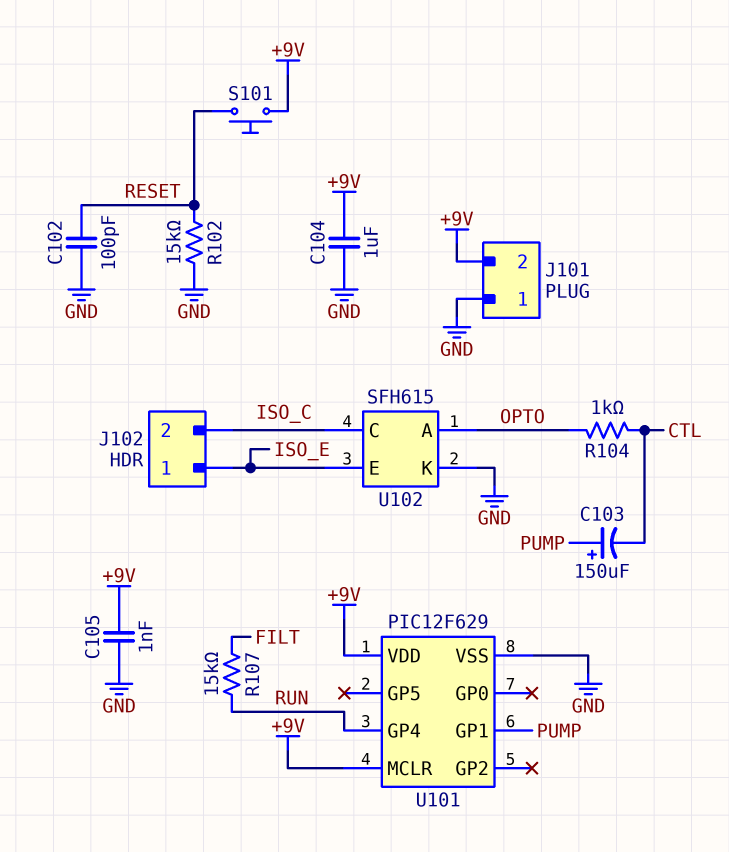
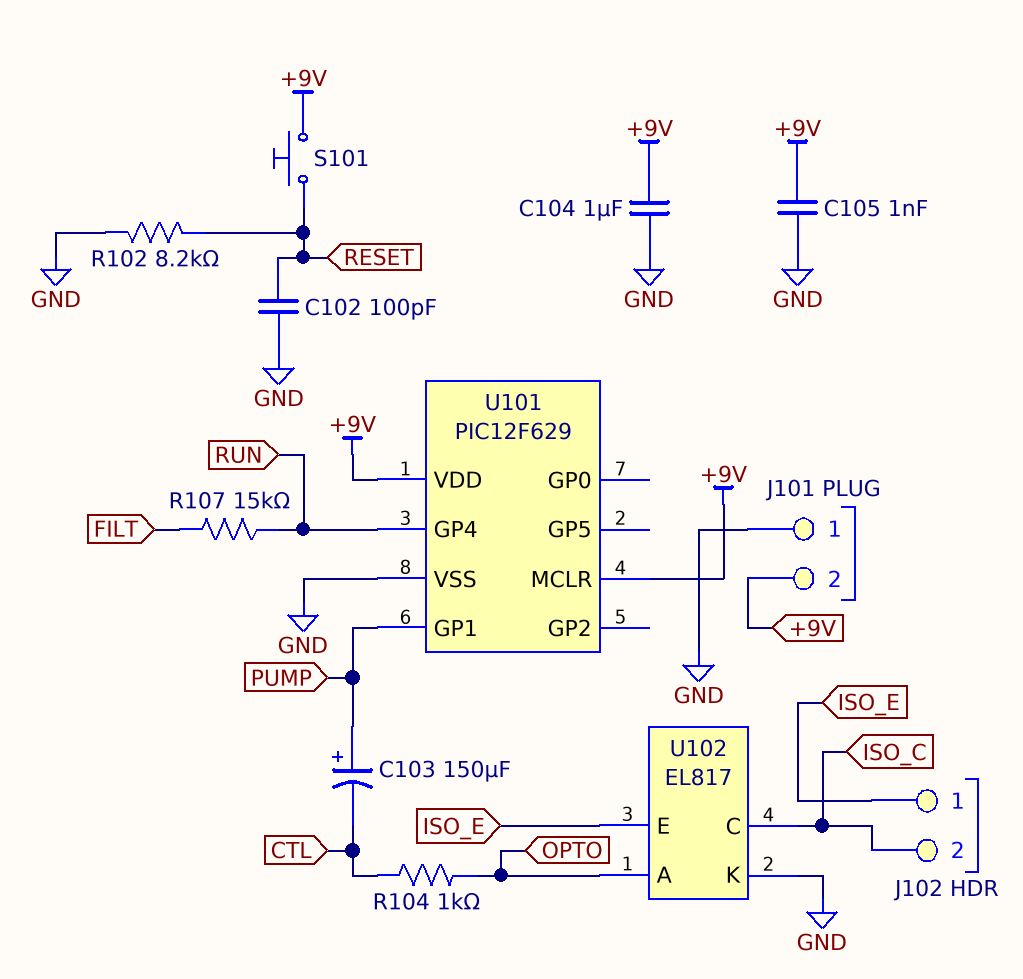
R102: 15k (GND, RESET) -> 8.2k (GND, RESET)
U102: SFH615 -> EL817

